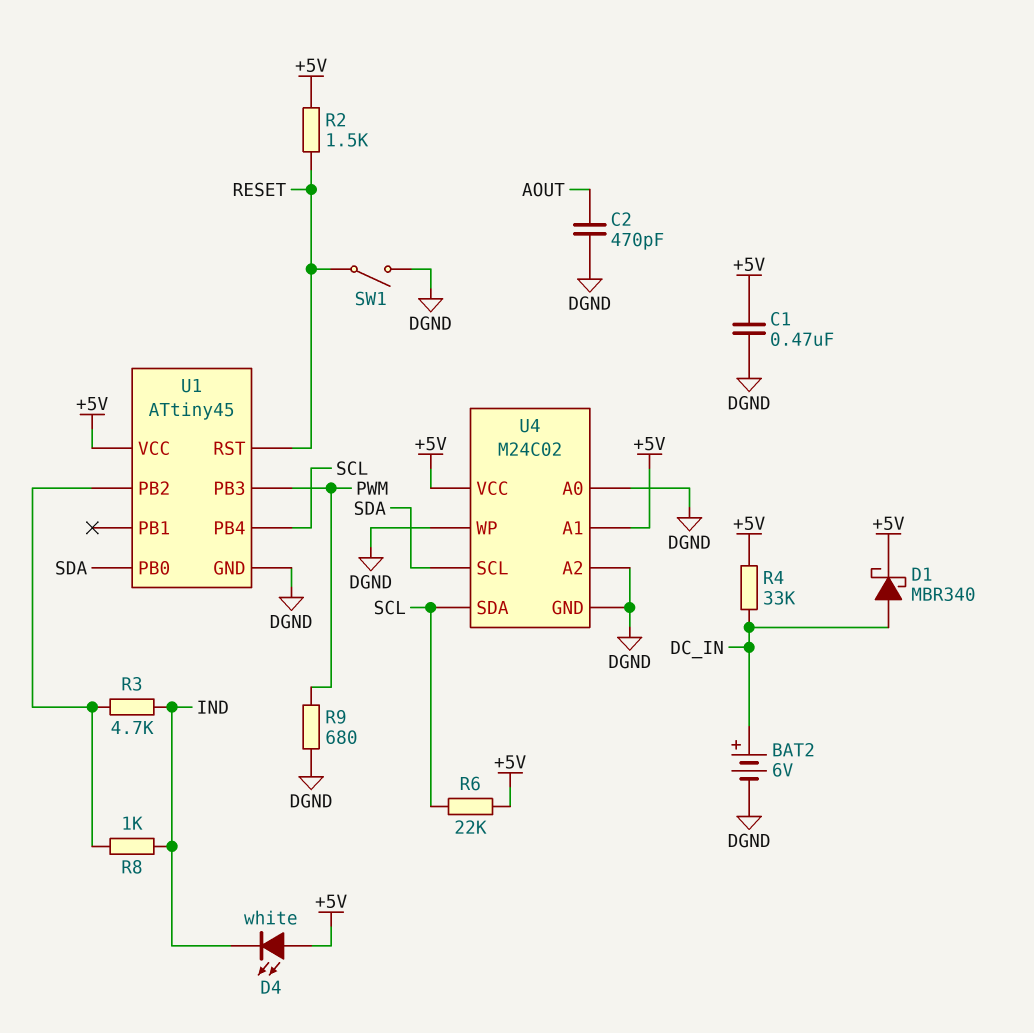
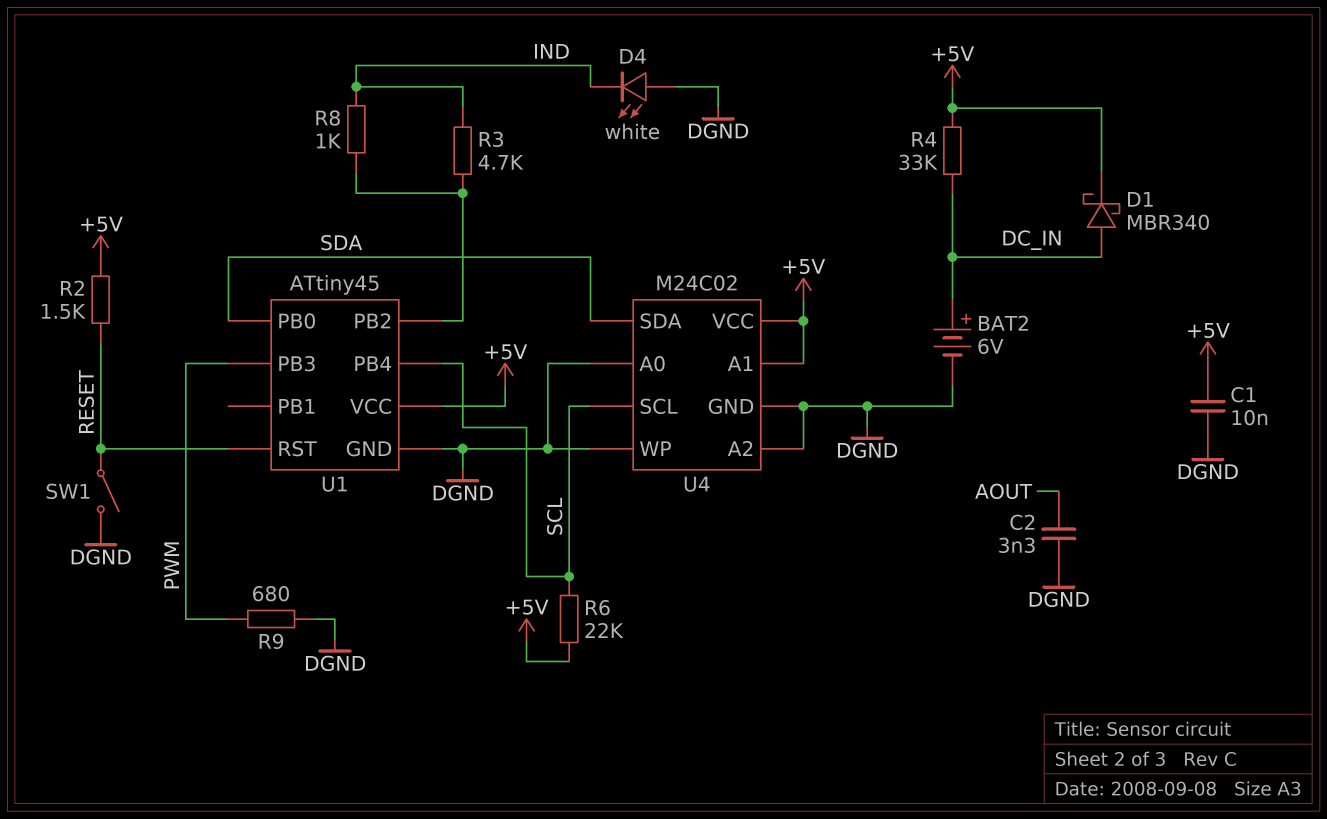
C1: 470nF (+5V, DGND) -> 10nF (+5V, DGND)
C2: 470pF (AOUT, DGND) -> 3.3nF (AOUT, DGND)
D4: LED white (A +5V, K IND) -> LED white (A DGND, K IND)
U4 pin SCL: SDA -> SCL
U4 pin SDA: SCL -> SDA

